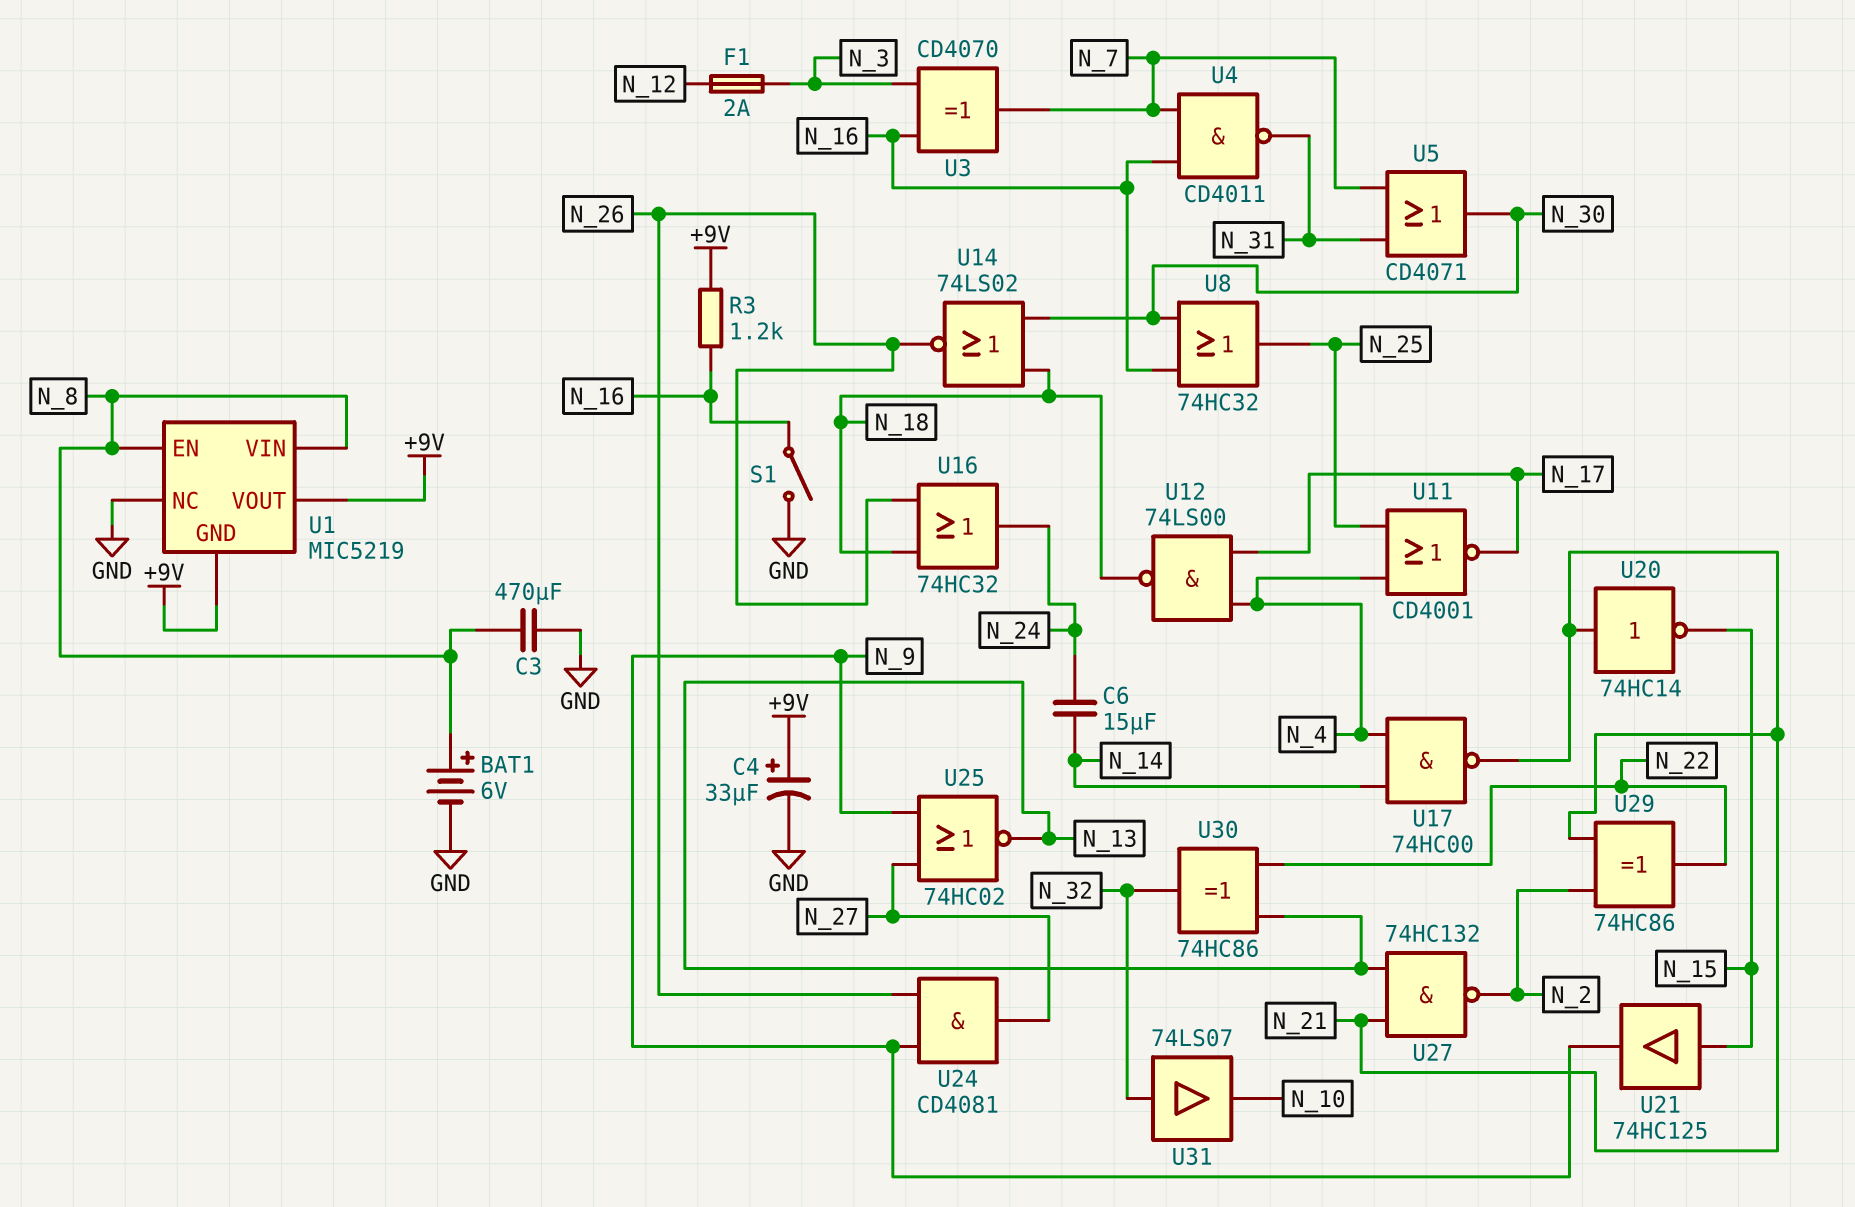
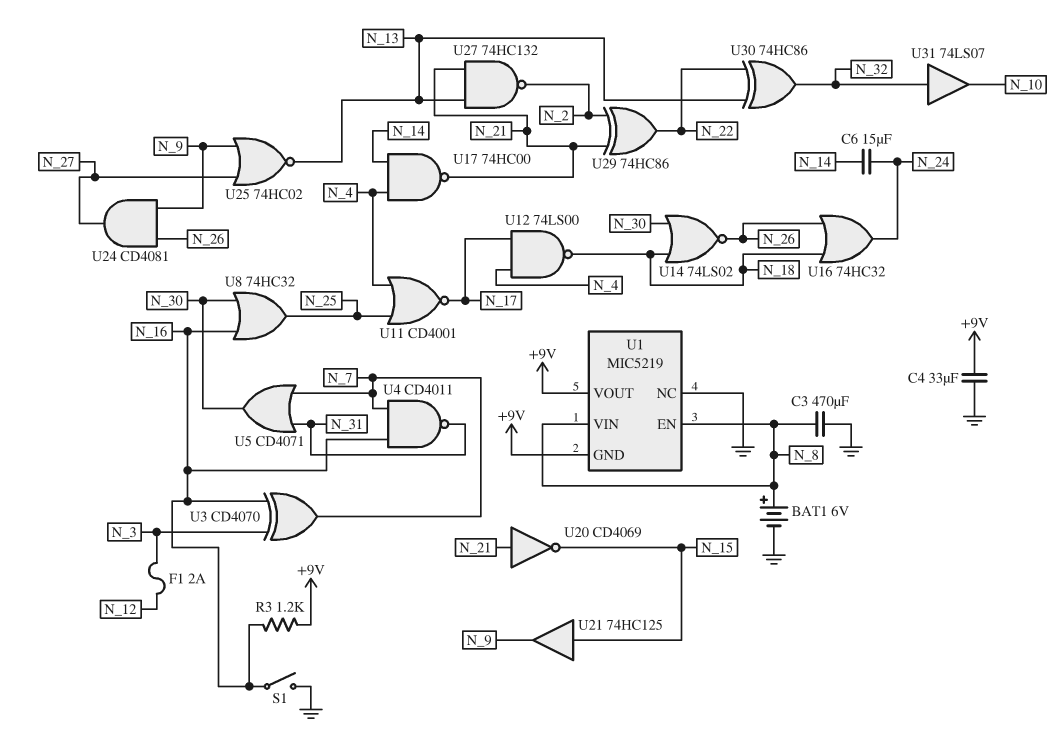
C4: 33uF (plus +9V, minus GND) -> 33uF (+9V, GND)
U20: NOT 74HC14 (in N_21, out N_15) -> NOT CD4069 (in N_21, out N_15)

